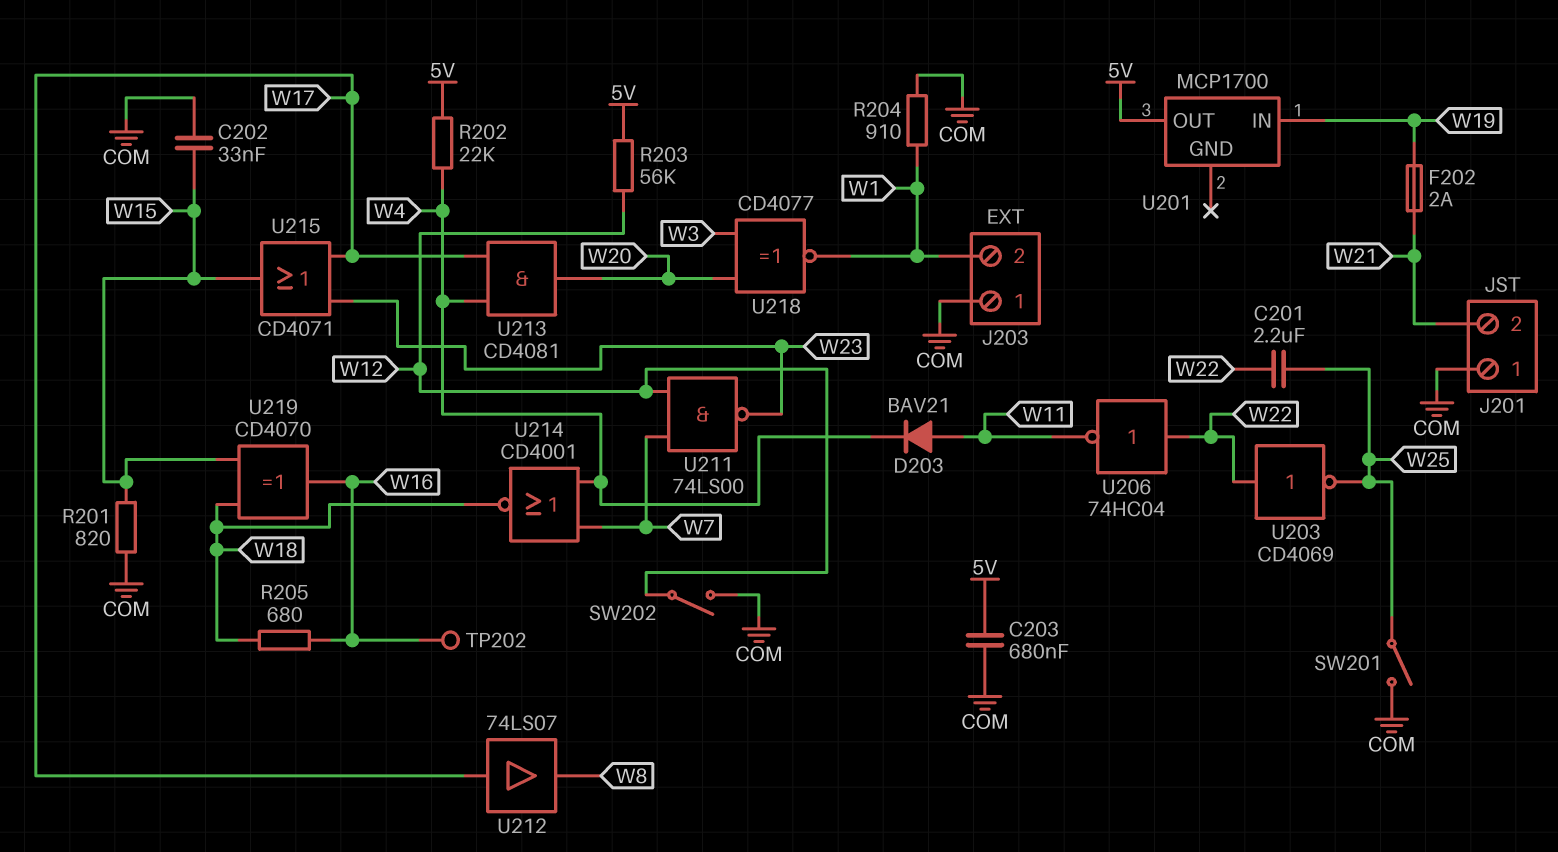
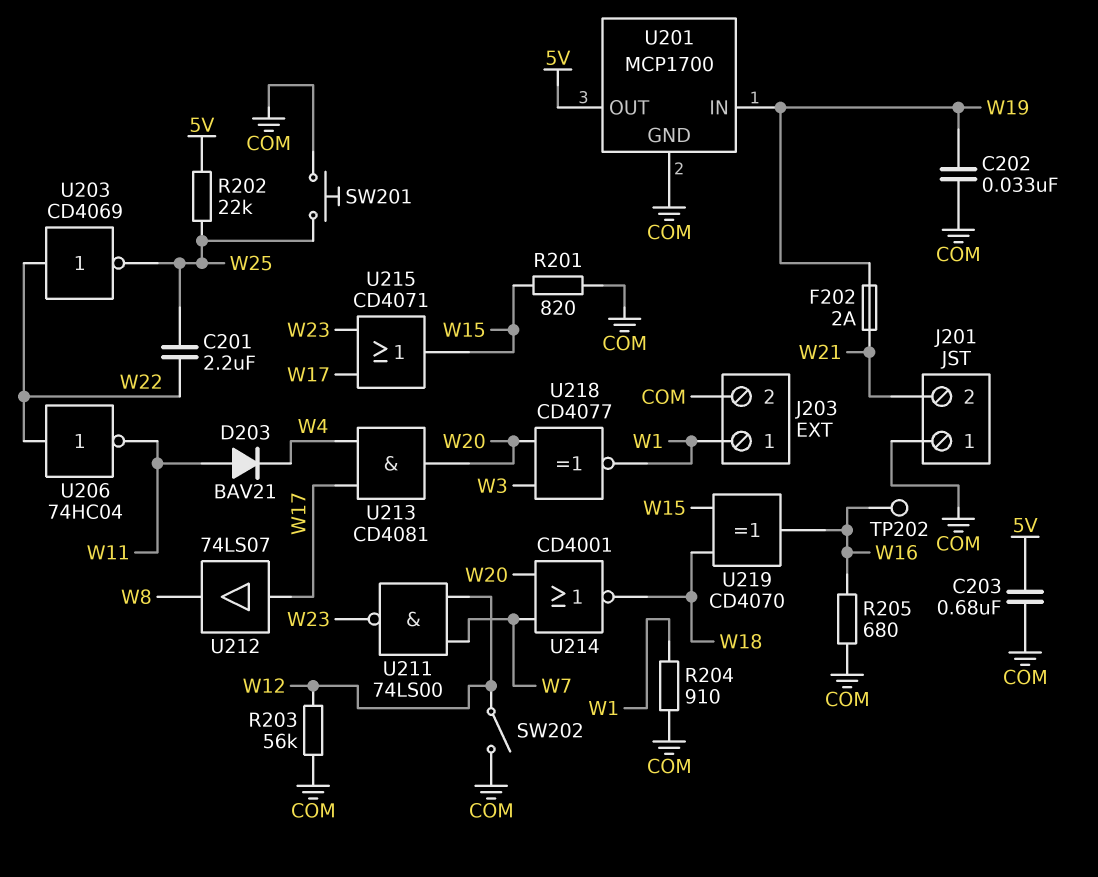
C202: 33nF (COM, W15) -> 33nF (COM, W19)
J203 pin 1: COM -> W1
J203 pin 2: W1 -> COM
R202: 22k (5V, W4) -> 22k (5V, W25)
R203: 56k (5V, W12) -> 56k (COM, W12)
R205: 680 (W16, W18) -> 680 (COM, W16)
SW201: switch (COM, W25) -> button (COM, W25)
U201 pin GND: none -> COM
U214: NOR CD4001 (in W4, in W7, out W18) -> NOR CD4001 (in W7, in W20, out W18)

